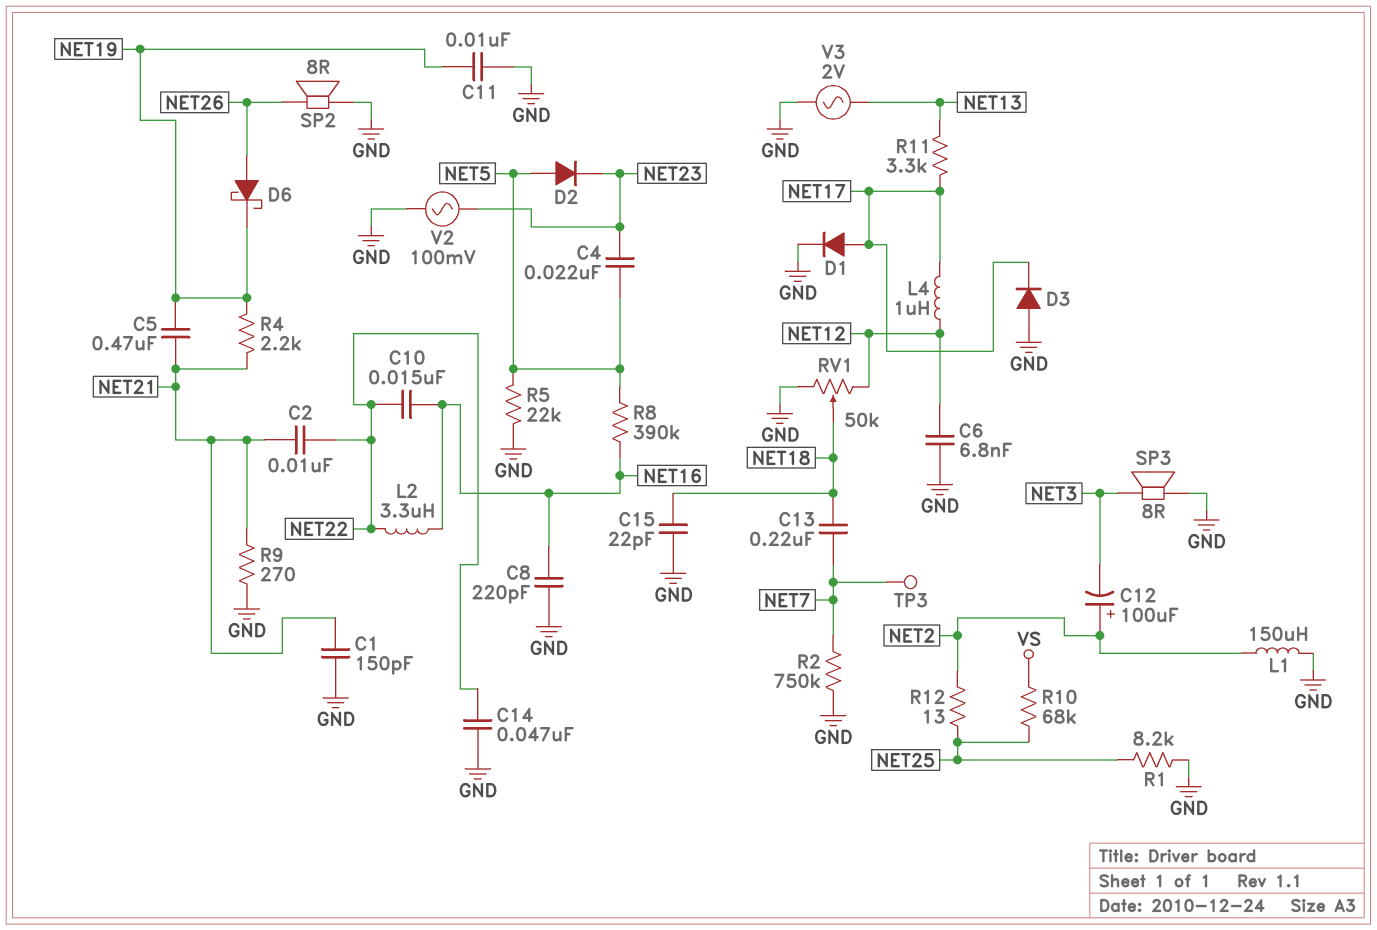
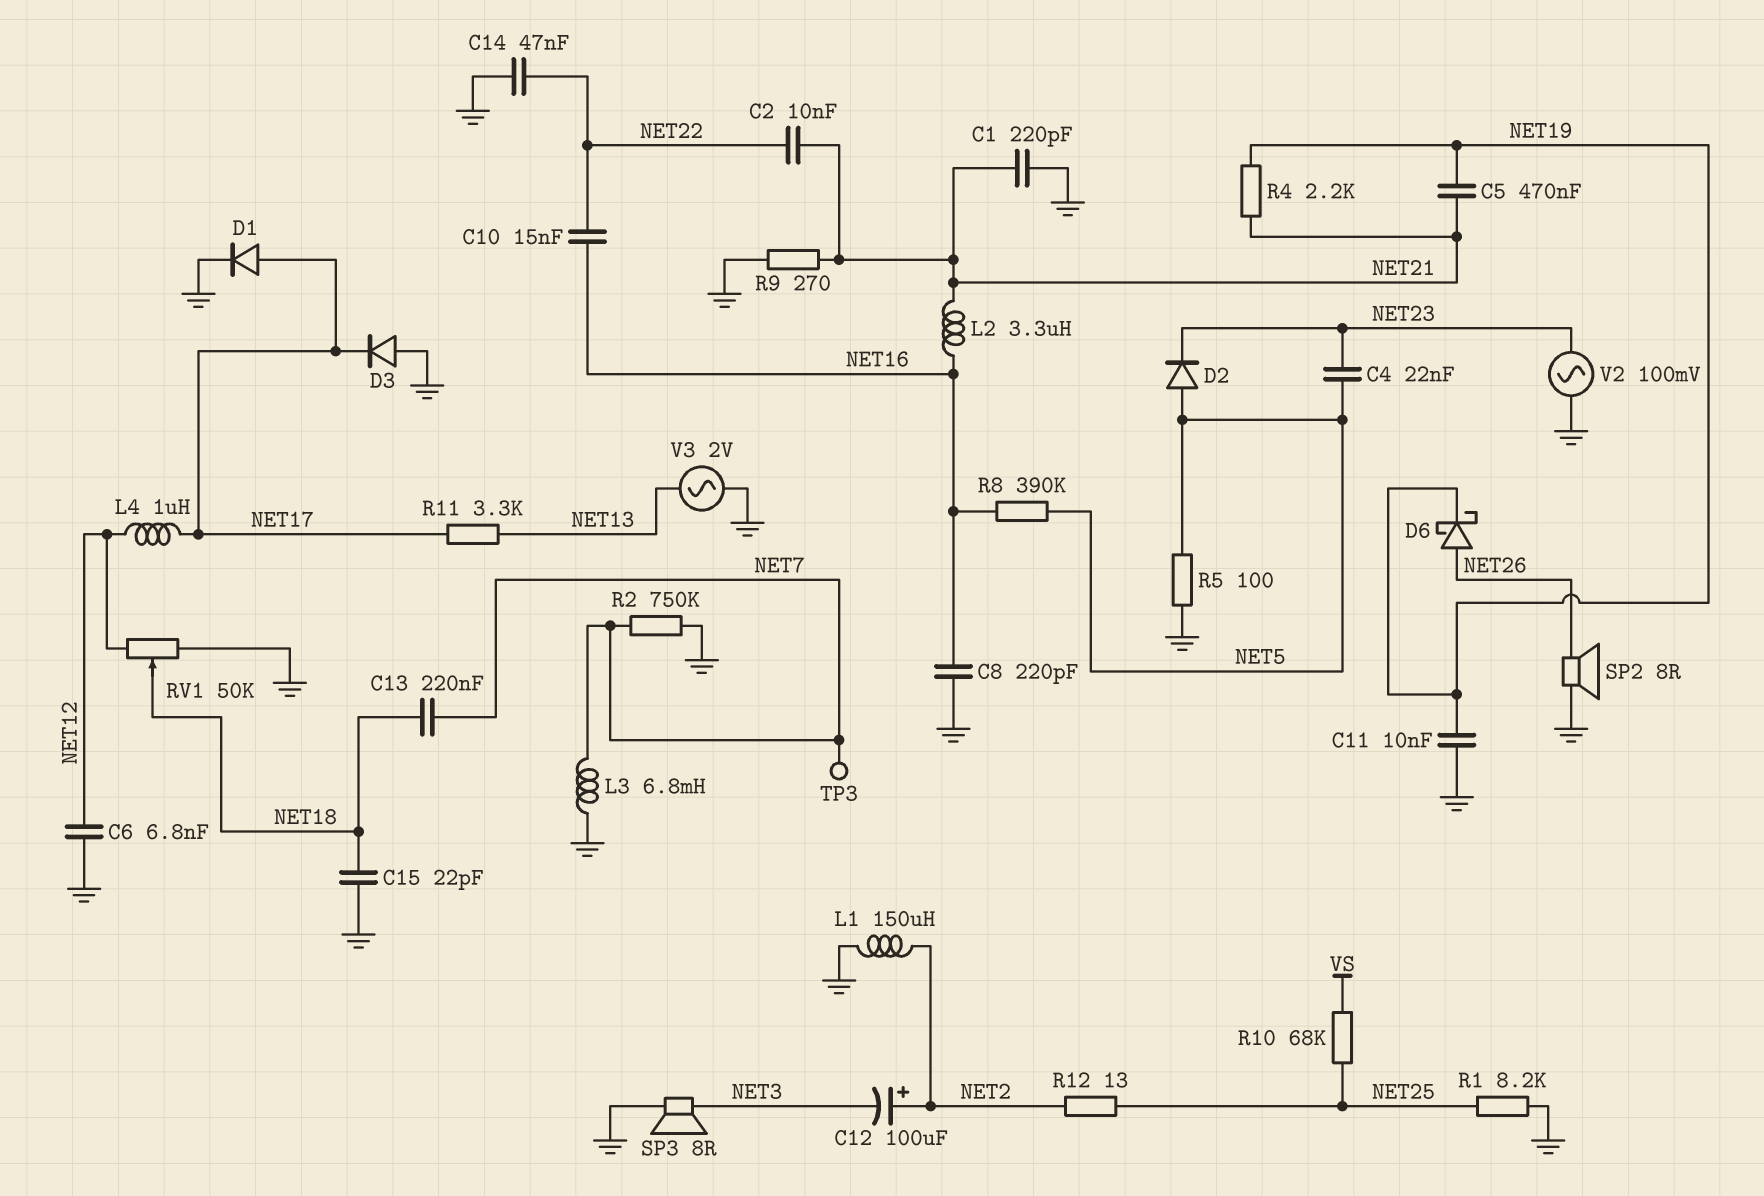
C1: 150pF (GND, NET21) -> 220pF (GND, NET21)
L2: 3.3uH (NET16, NET22) -> 3.3uH (NET16, NET21)
L3: none -> 6.8mH (GND, NET7)
R5: 22k (GND, NET5) -> 100 (GND, NET5)

